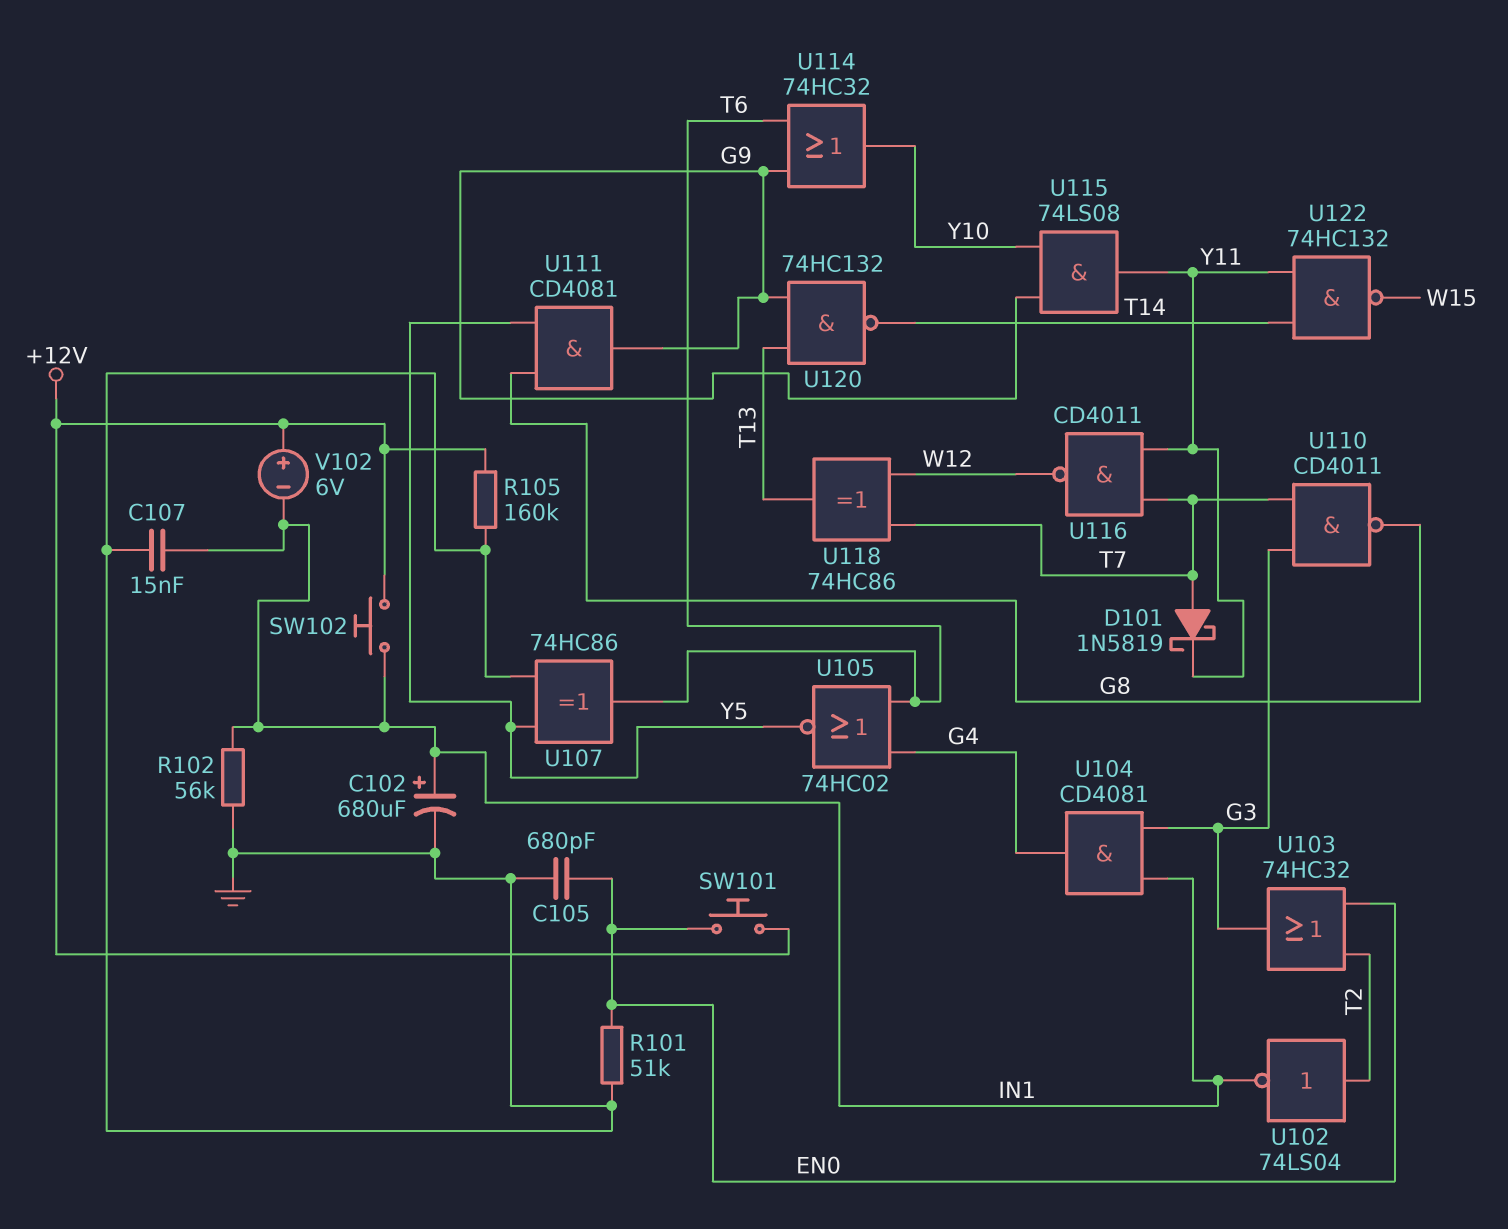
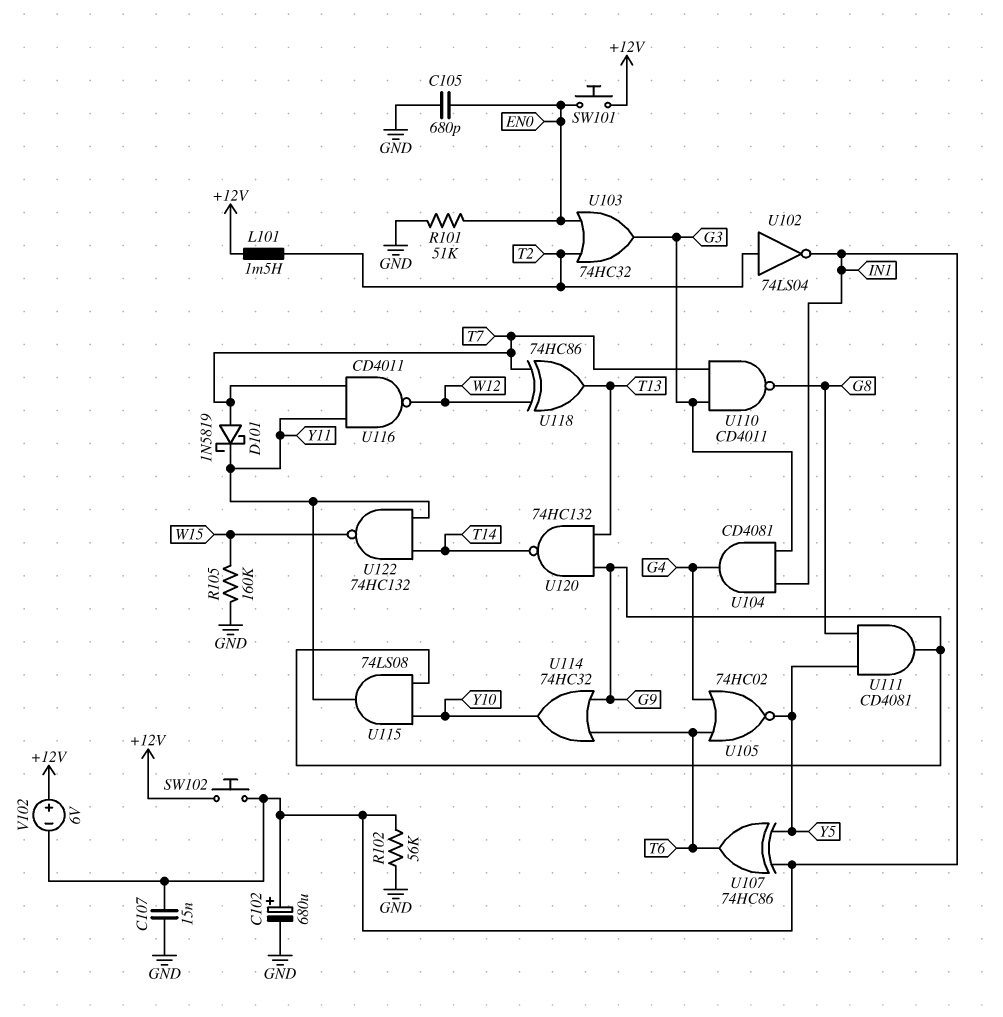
L101: none -> 1.5mH (+12V, T2)
R105: 160k (+12V, GND) -> 160k (GND, W15)
U107: XOR 74HC86 (in GND, in Y5, out T6) -> XOR 74HC86 (in IN1, in Y5, out T6)

